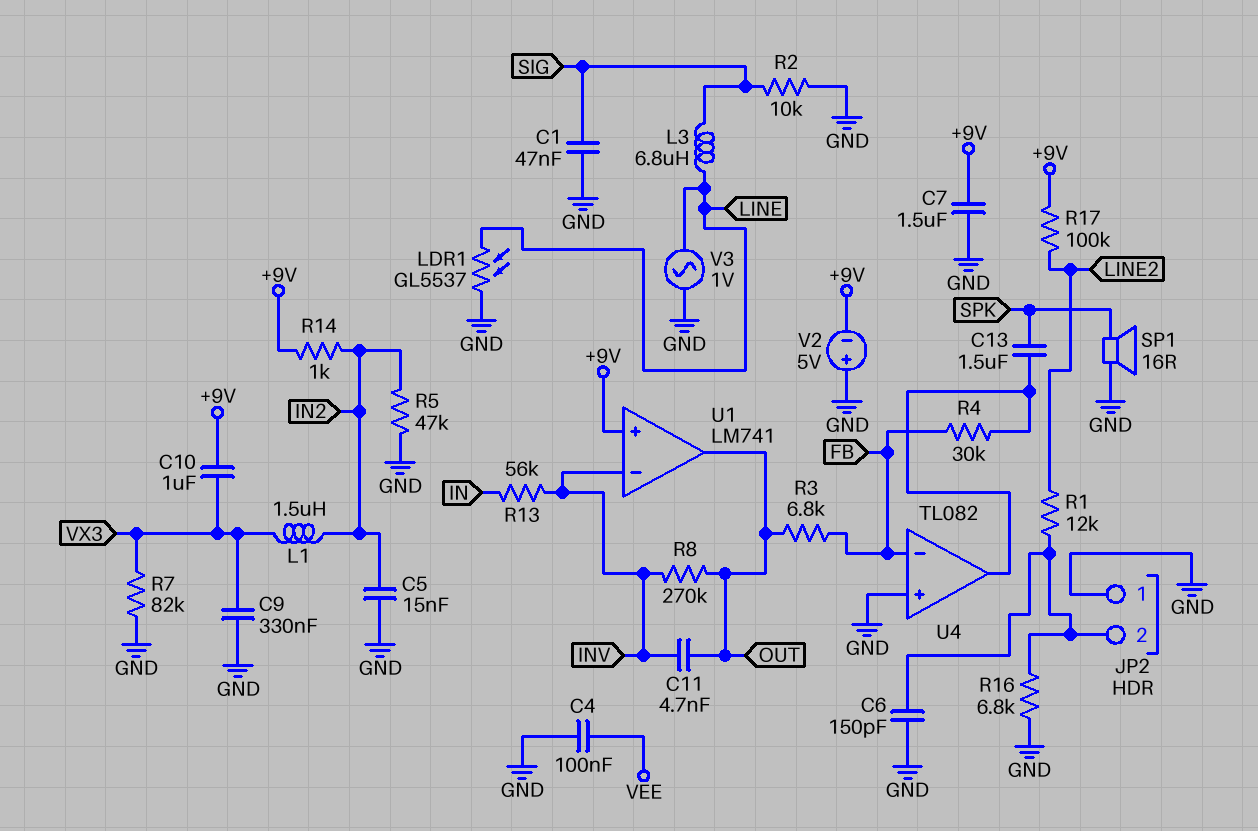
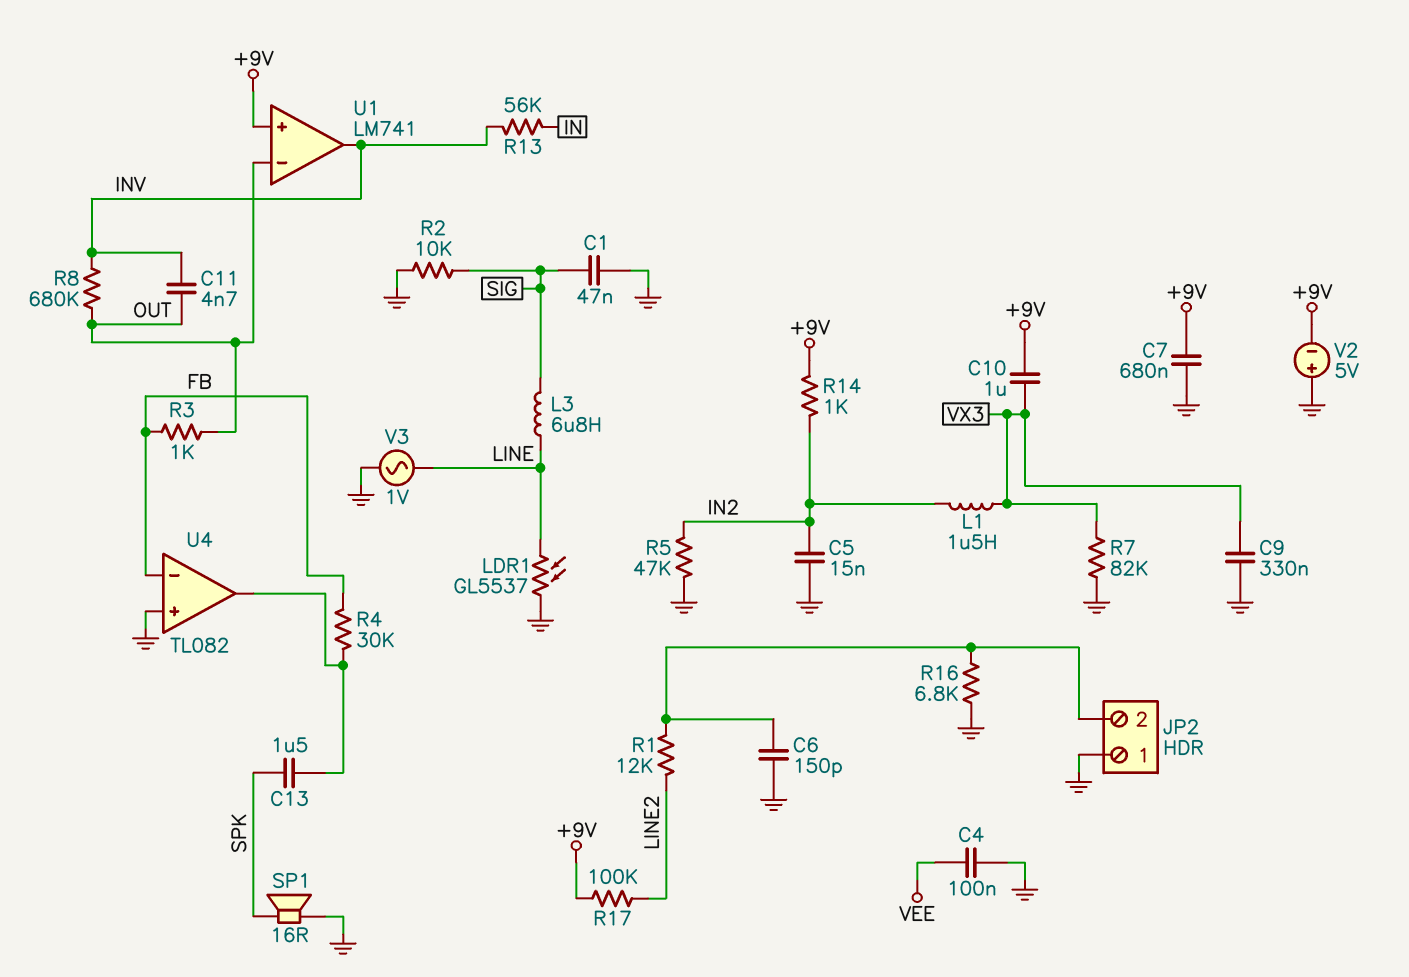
C7: 1.5uF (+9V, GND) -> 680nF (+9V, GND)
R3: 6.8k (FB, OUT) -> 1k (FB, OUT)
R8: 270k (INV, OUT) -> 680k (INV, OUT)
U1 pin in-: INV -> OUT
U1 pin out: OUT -> INV

